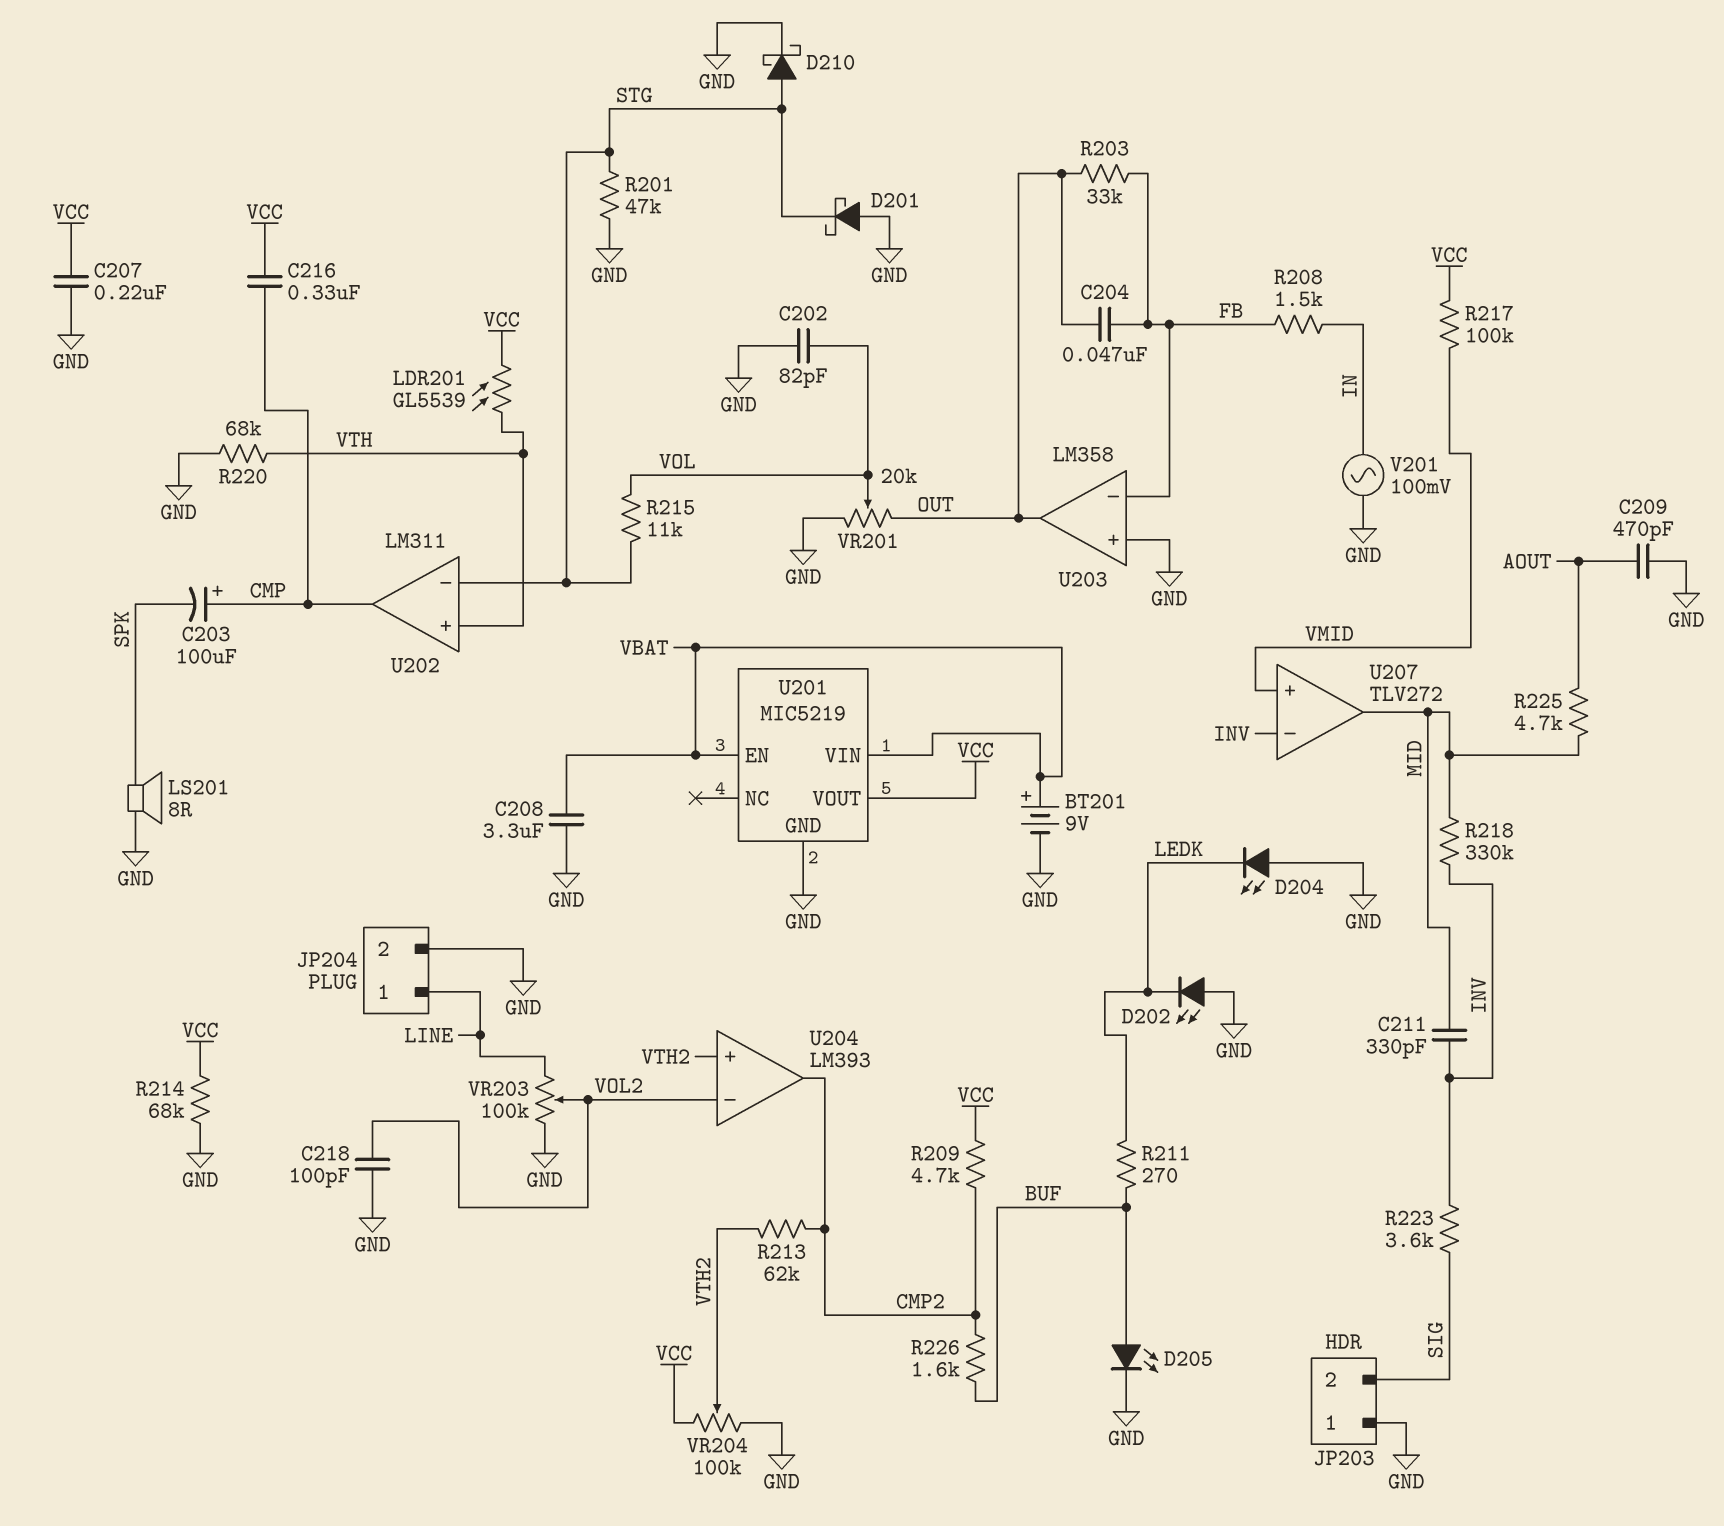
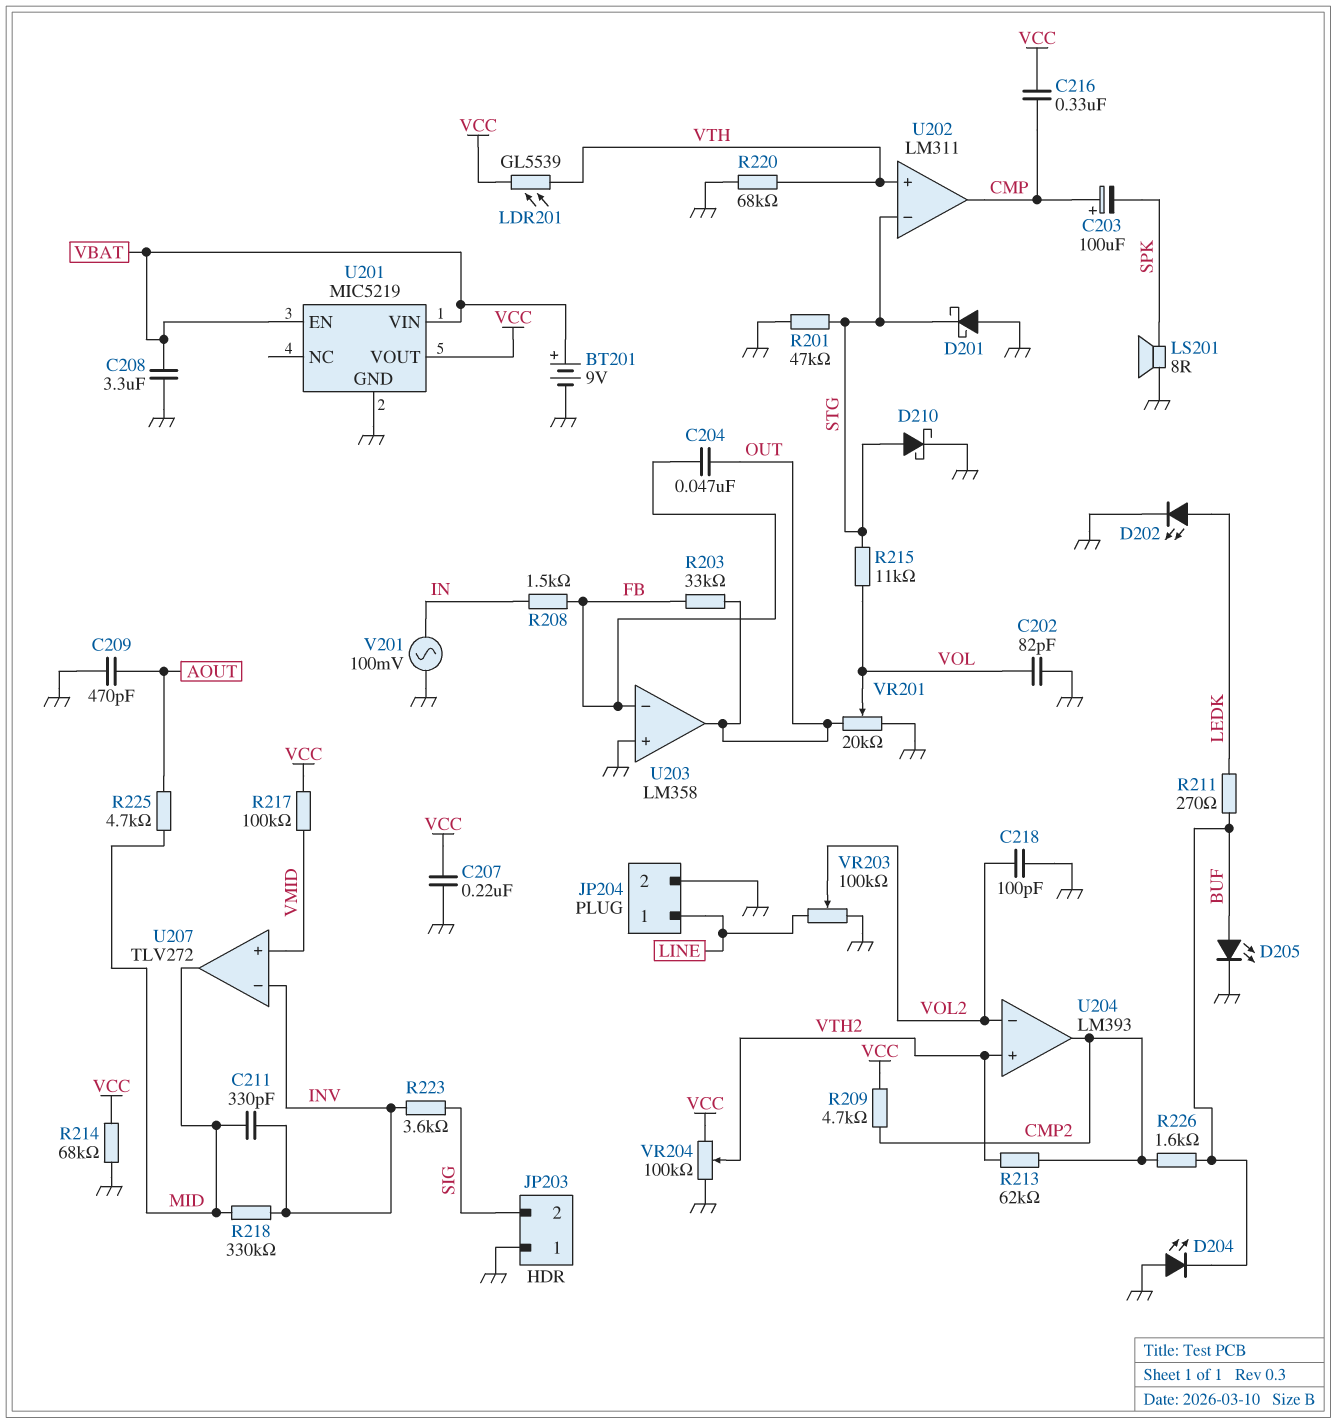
D202: LED (A GND, K LEDK) -> LED (A LEDK, K GND)
D204: LED (A GND, K LEDK) -> LED (A GND, K BUF)

